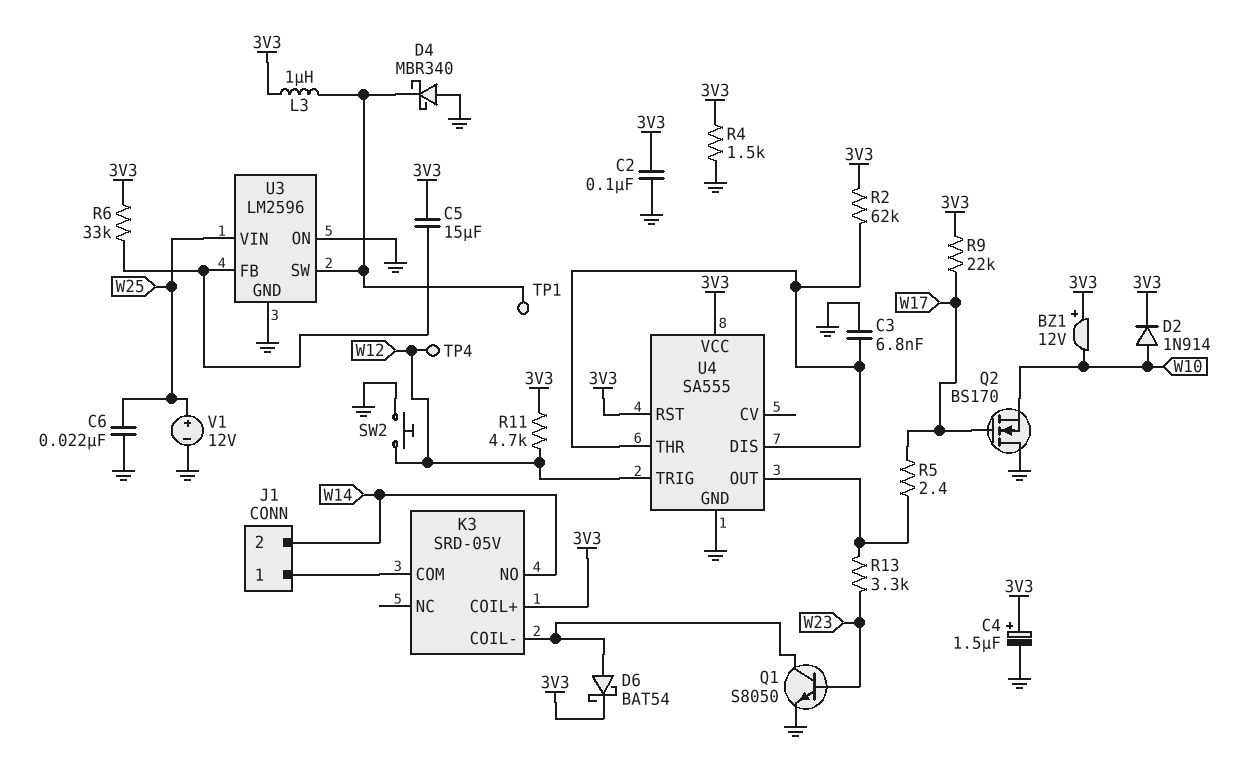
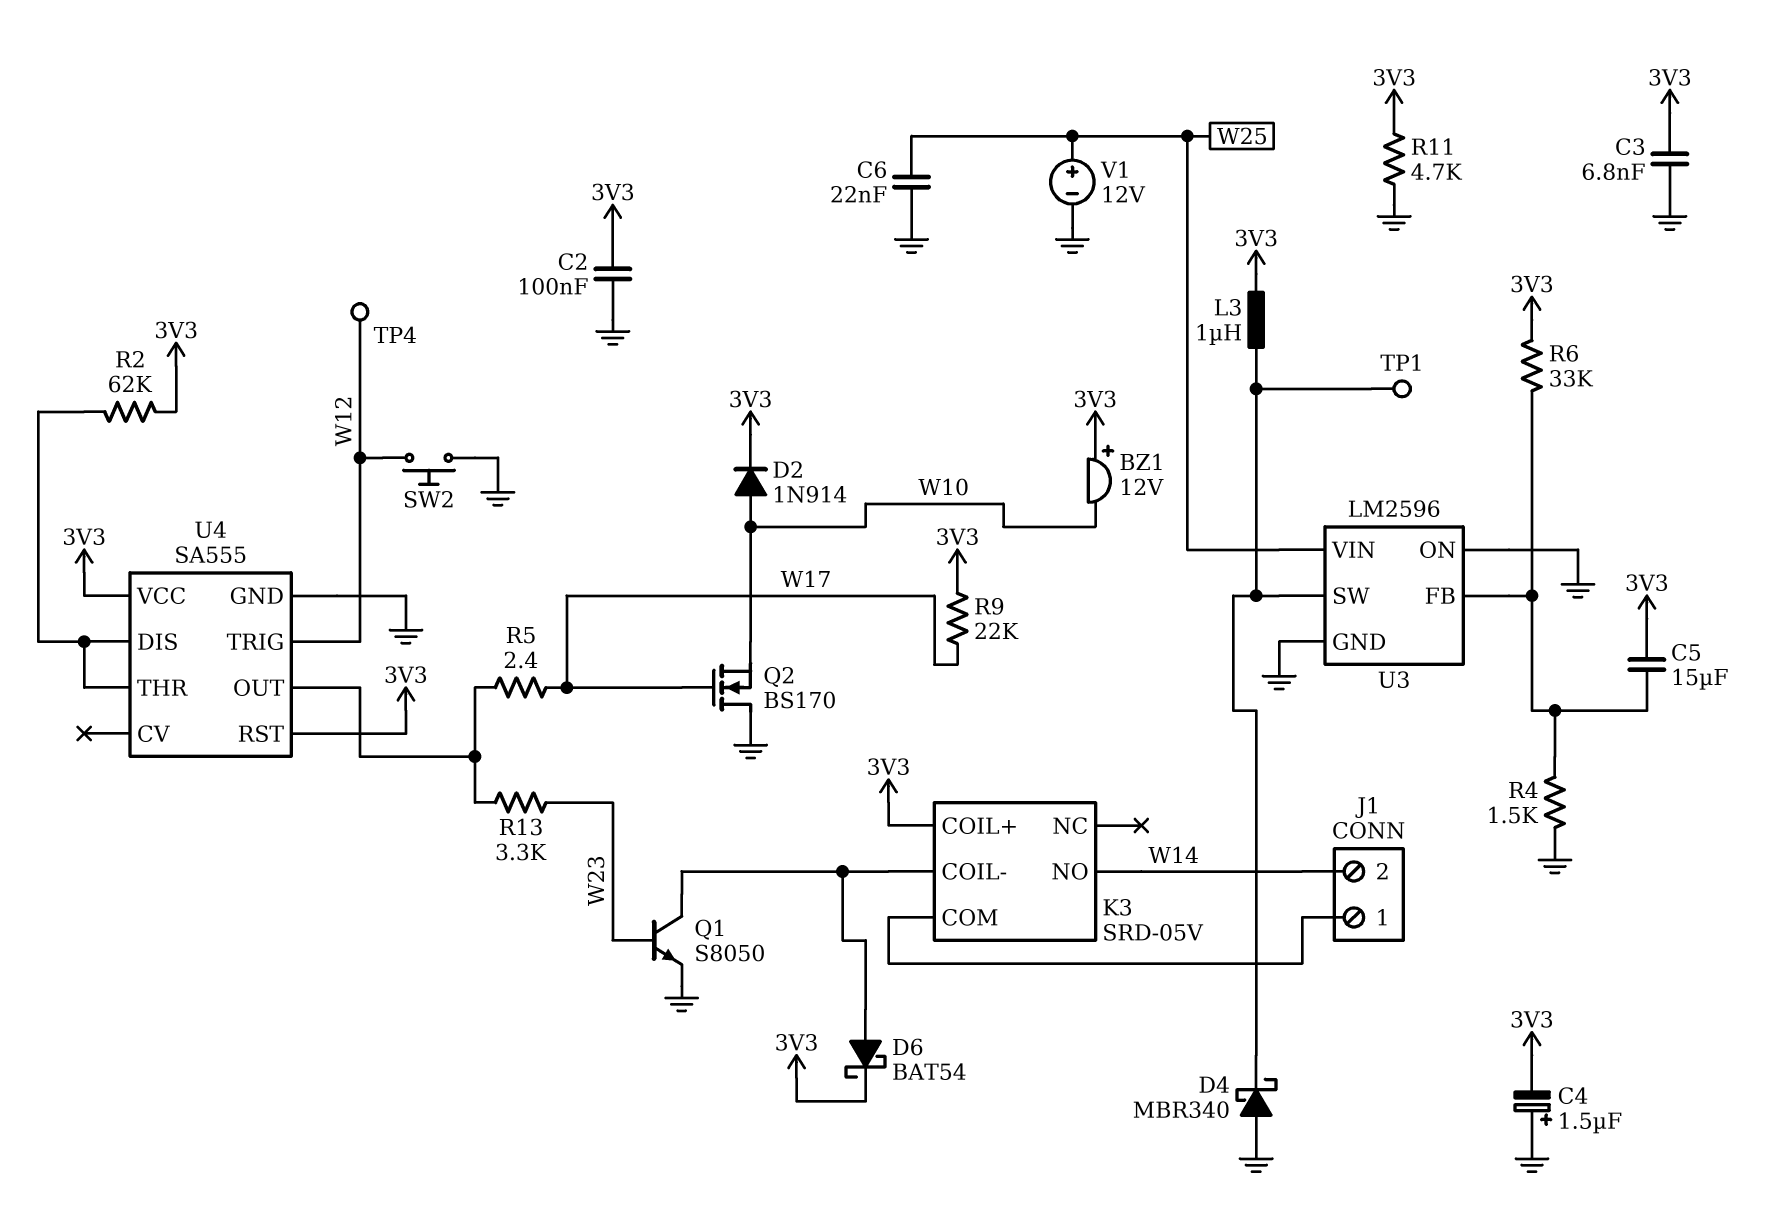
C3: 6.8nF (GND, U4/DIS) -> 6.8nF (3V3, GND)
C4: 1.5uF (plus 3V3, minus GND) -> 1.5uF (plus GND, minus 3V3)
R4: 1.5k (3V3, GND) -> 1.5k (GND, U3/FB)
R11: 4.7k (3V3, W12) -> 4.7k (3V3, GND)

